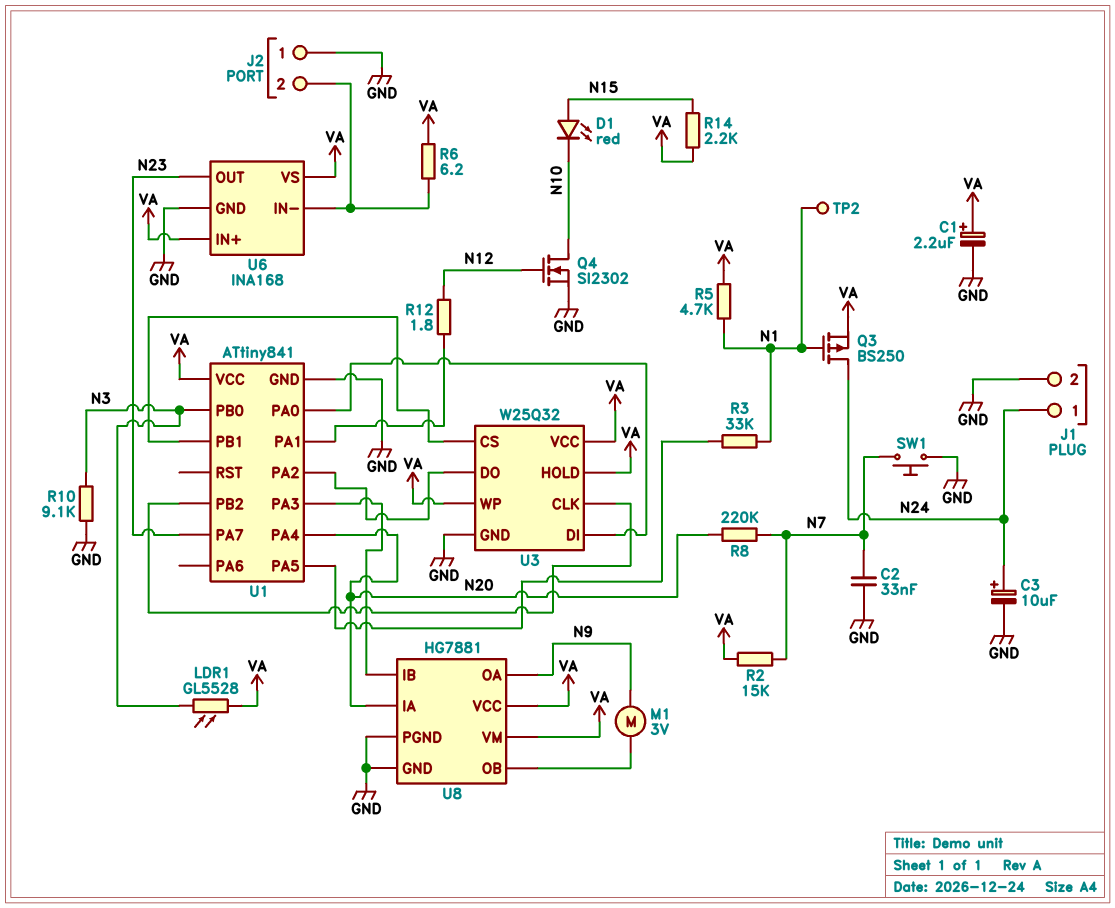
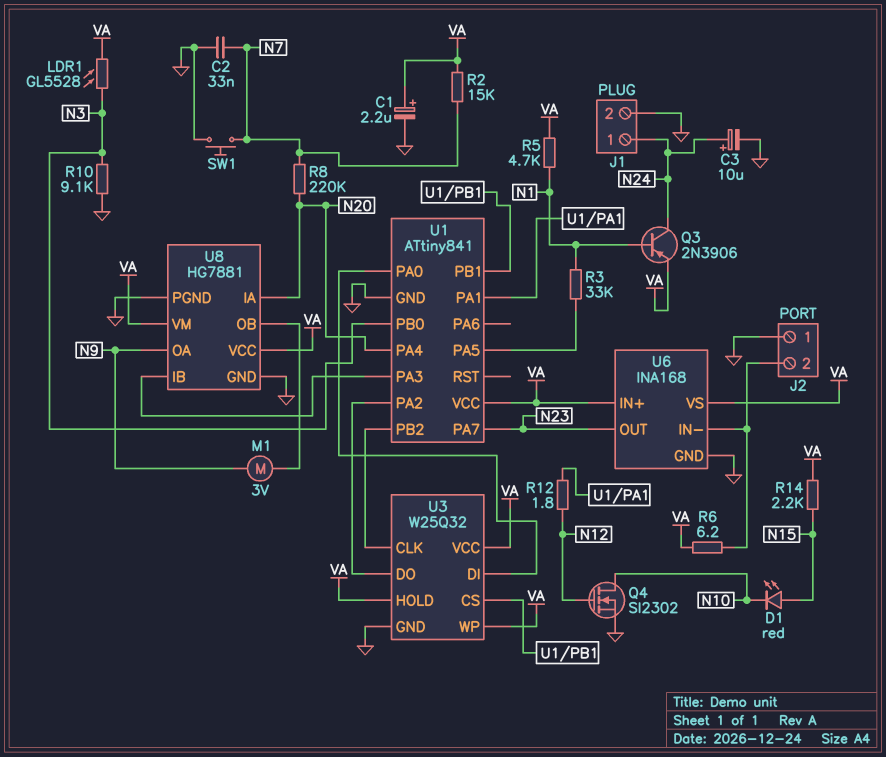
Q3: PMOS BS250 (G N1, D N24, S VA) -> PNP 2N3906 (B N1, C N24, E VA)
TP2: test point (N1) -> none

